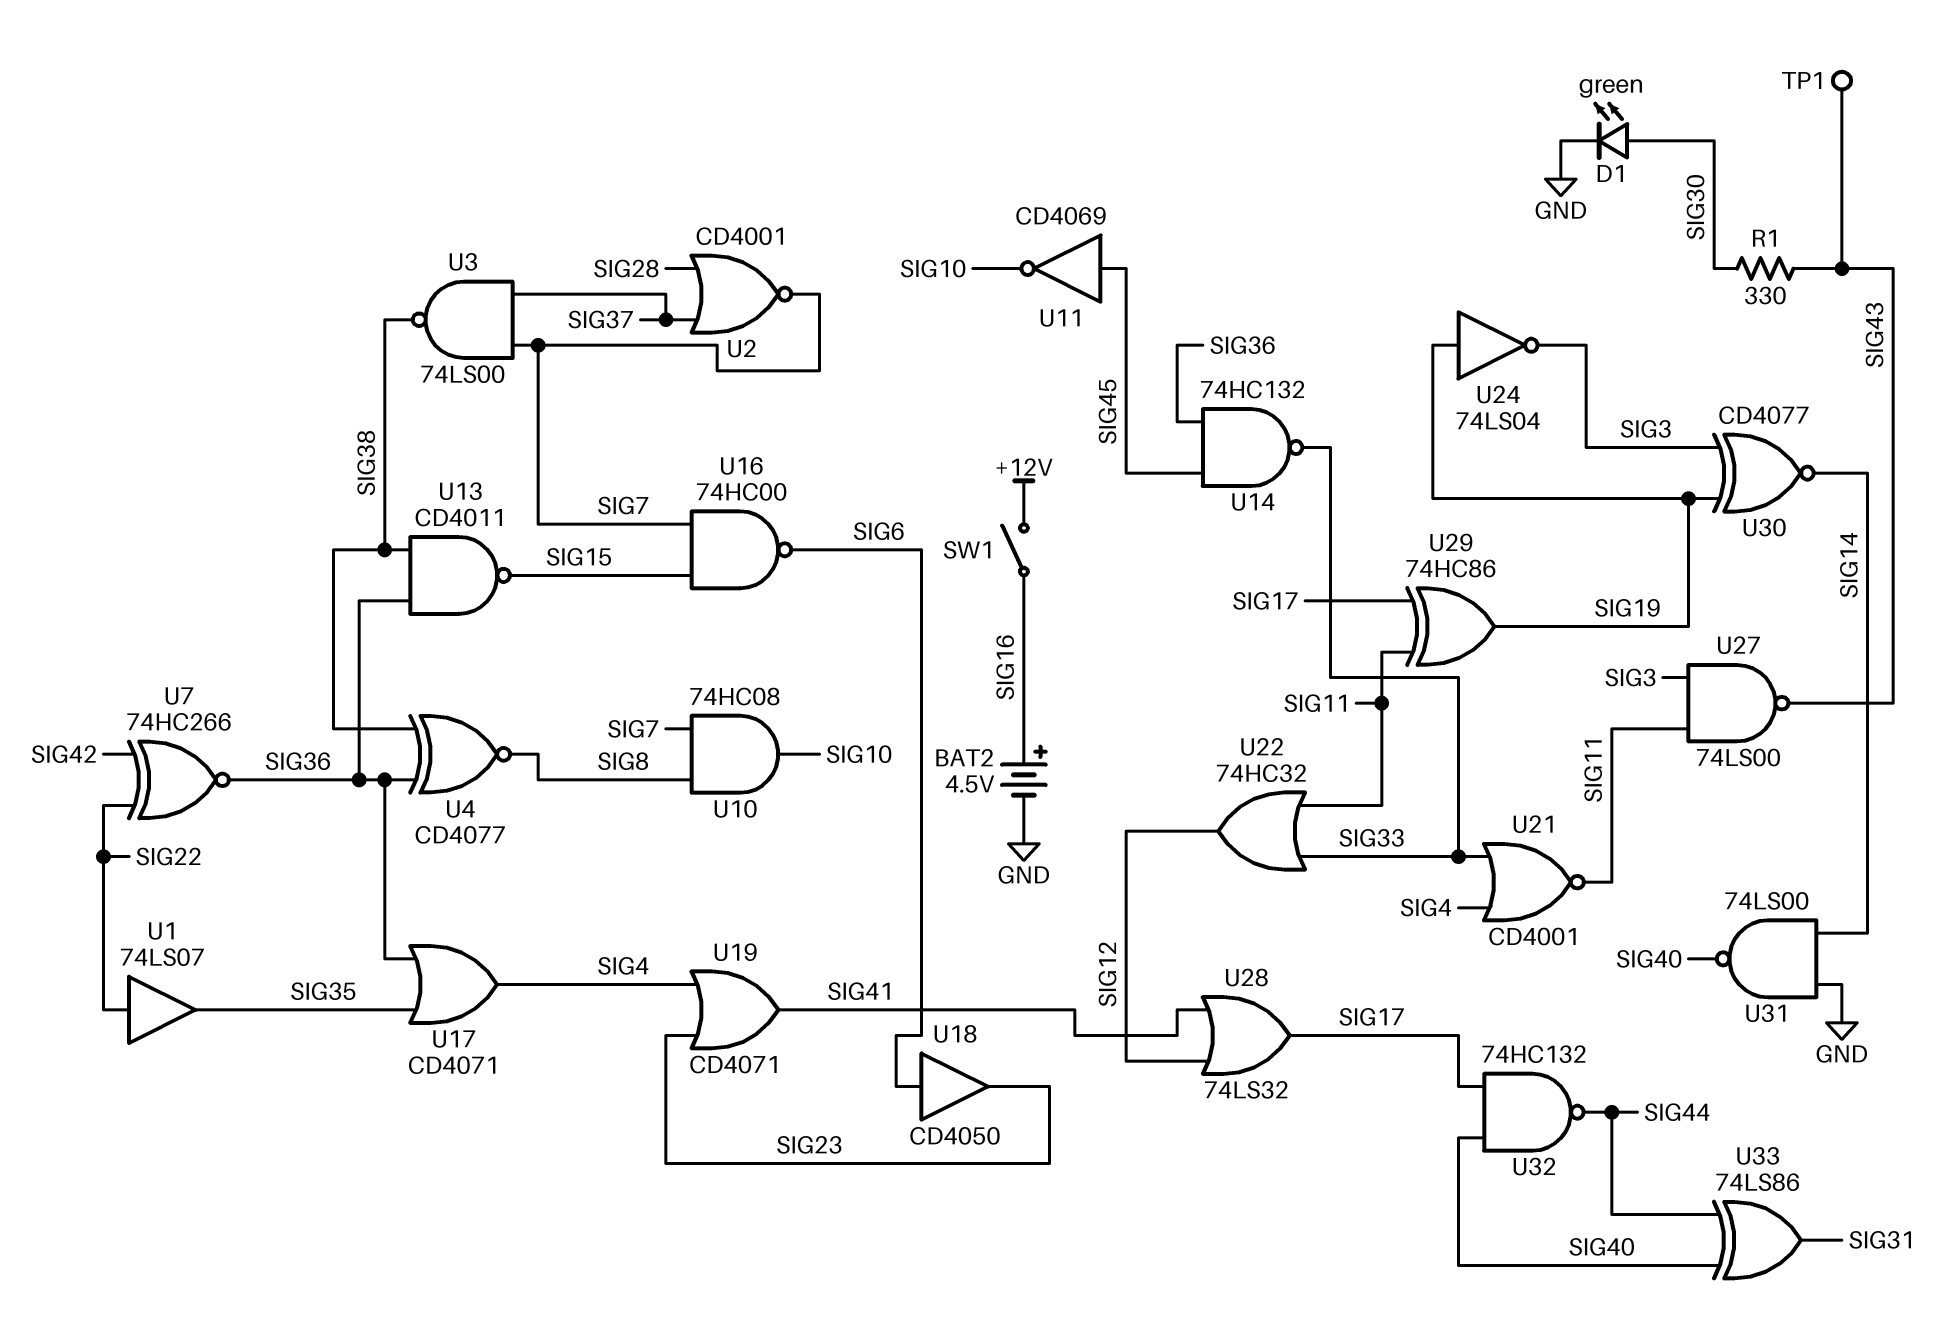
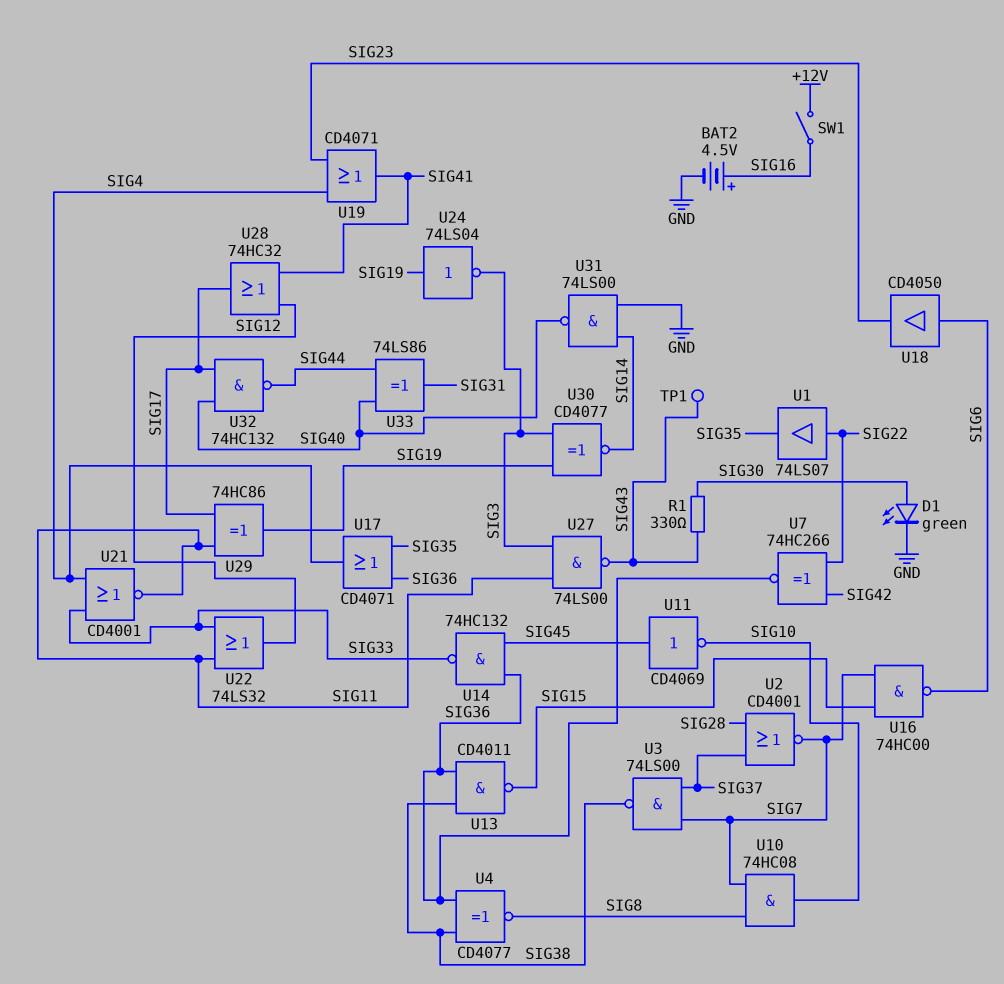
U22: OR 74HC32 (in SIG11, in SIG33, out SIG12) -> OR 74LS32 (in SIG11, in SIG33, out SIG12)
U28: OR 74LS32 (in SIG12, in SIG41, out SIG17) -> OR 74HC32 (in SIG12, in SIG41, out SIG17)

